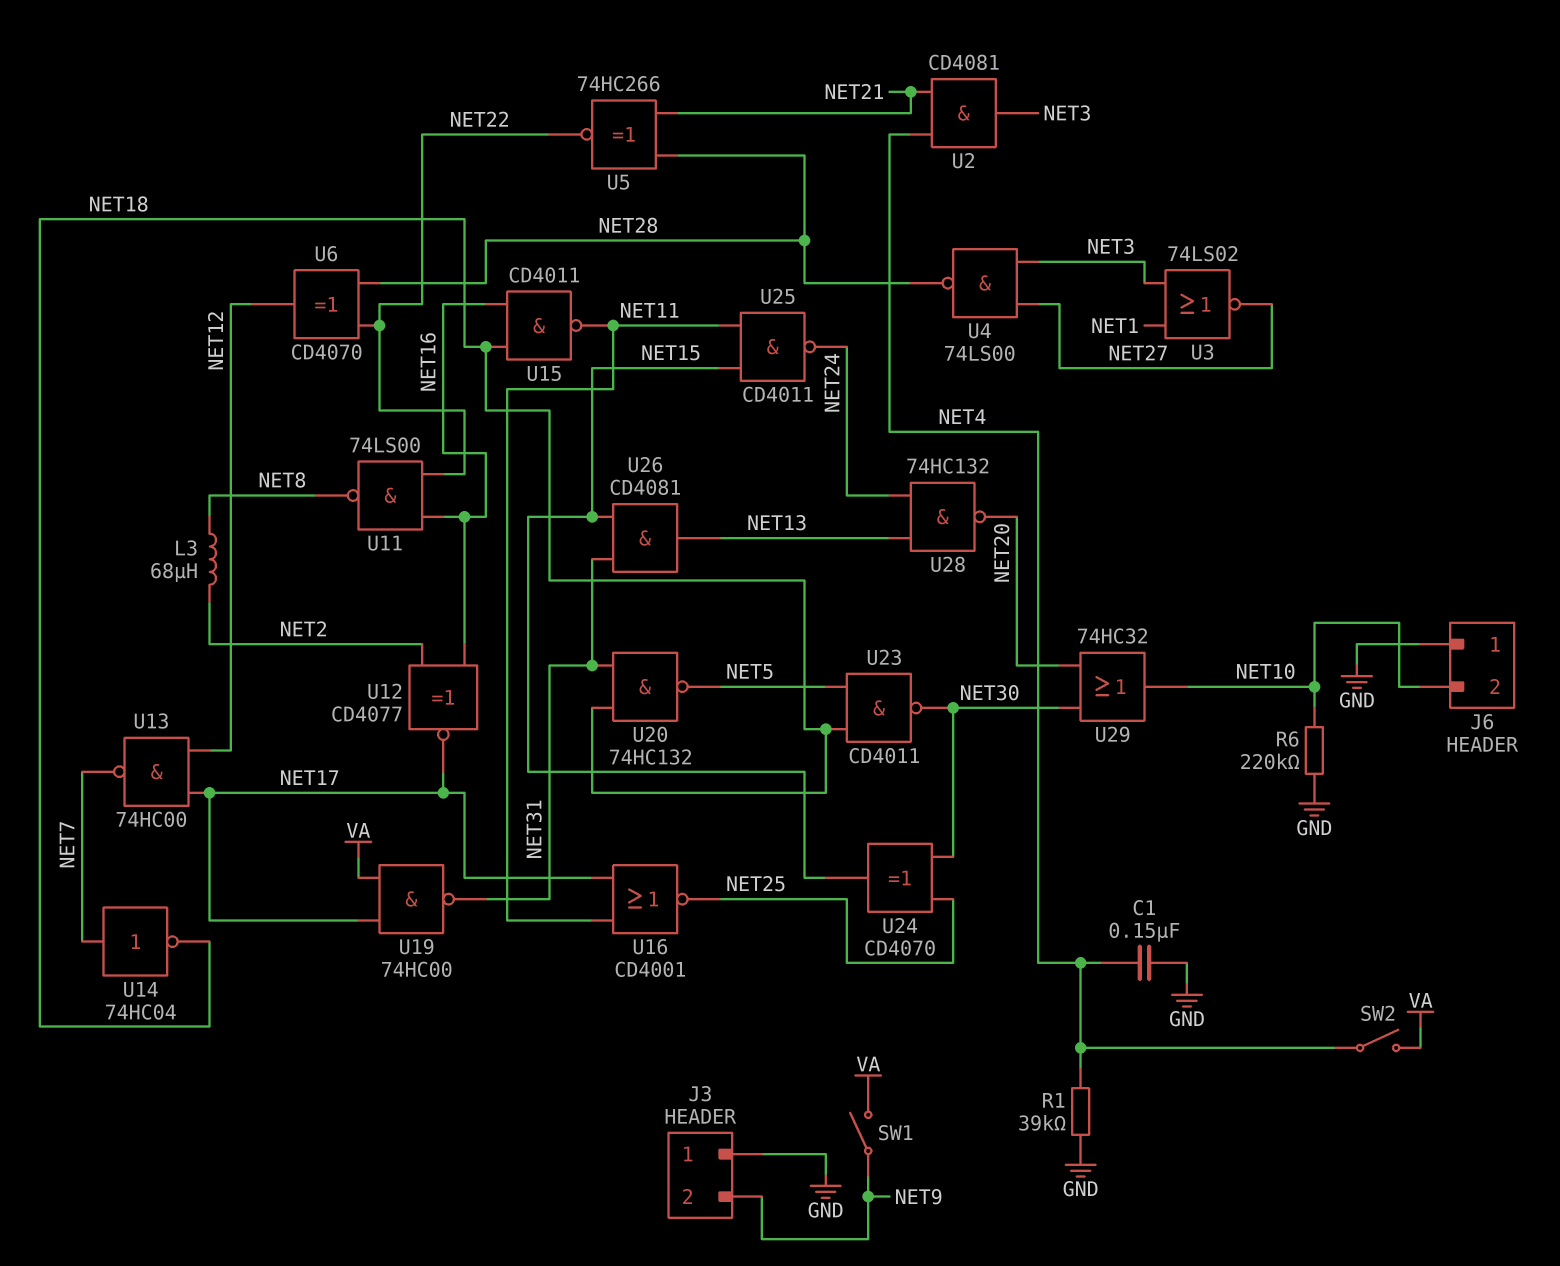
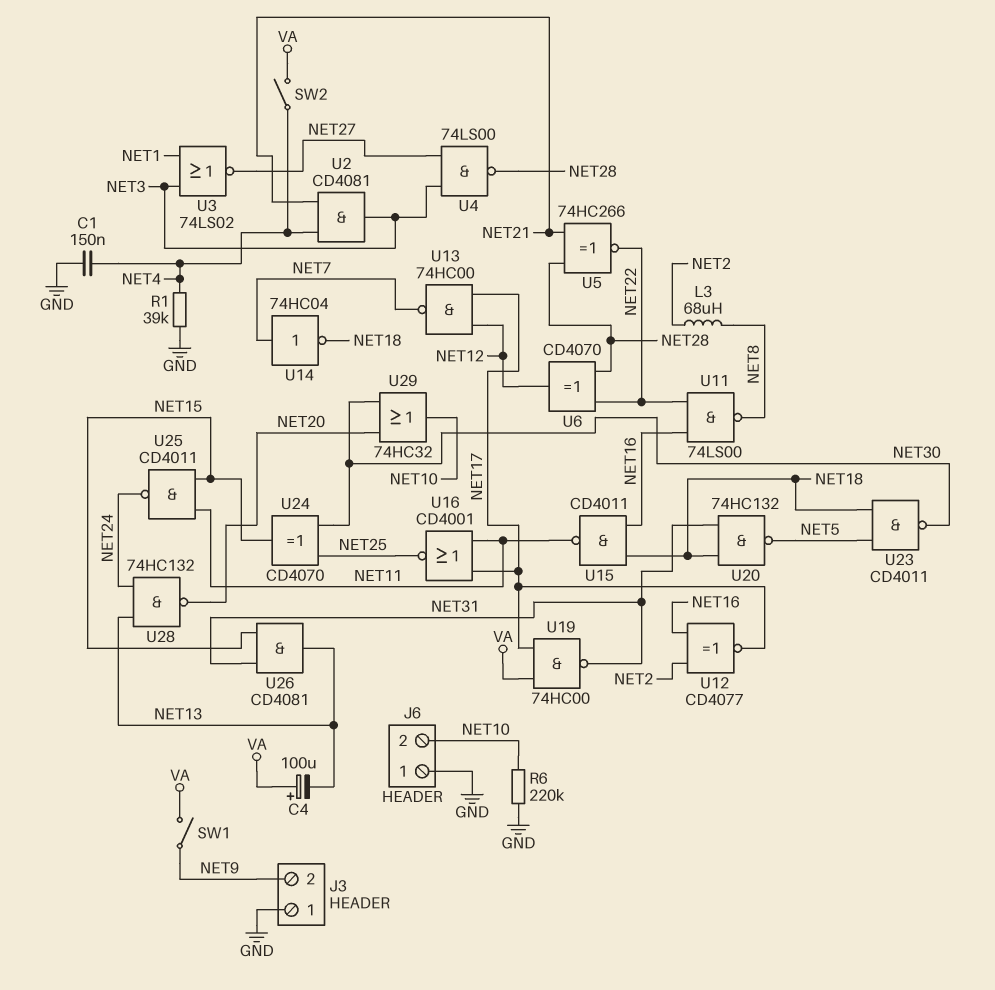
C4: none -> 100uF (plus VA, minus NET13)

